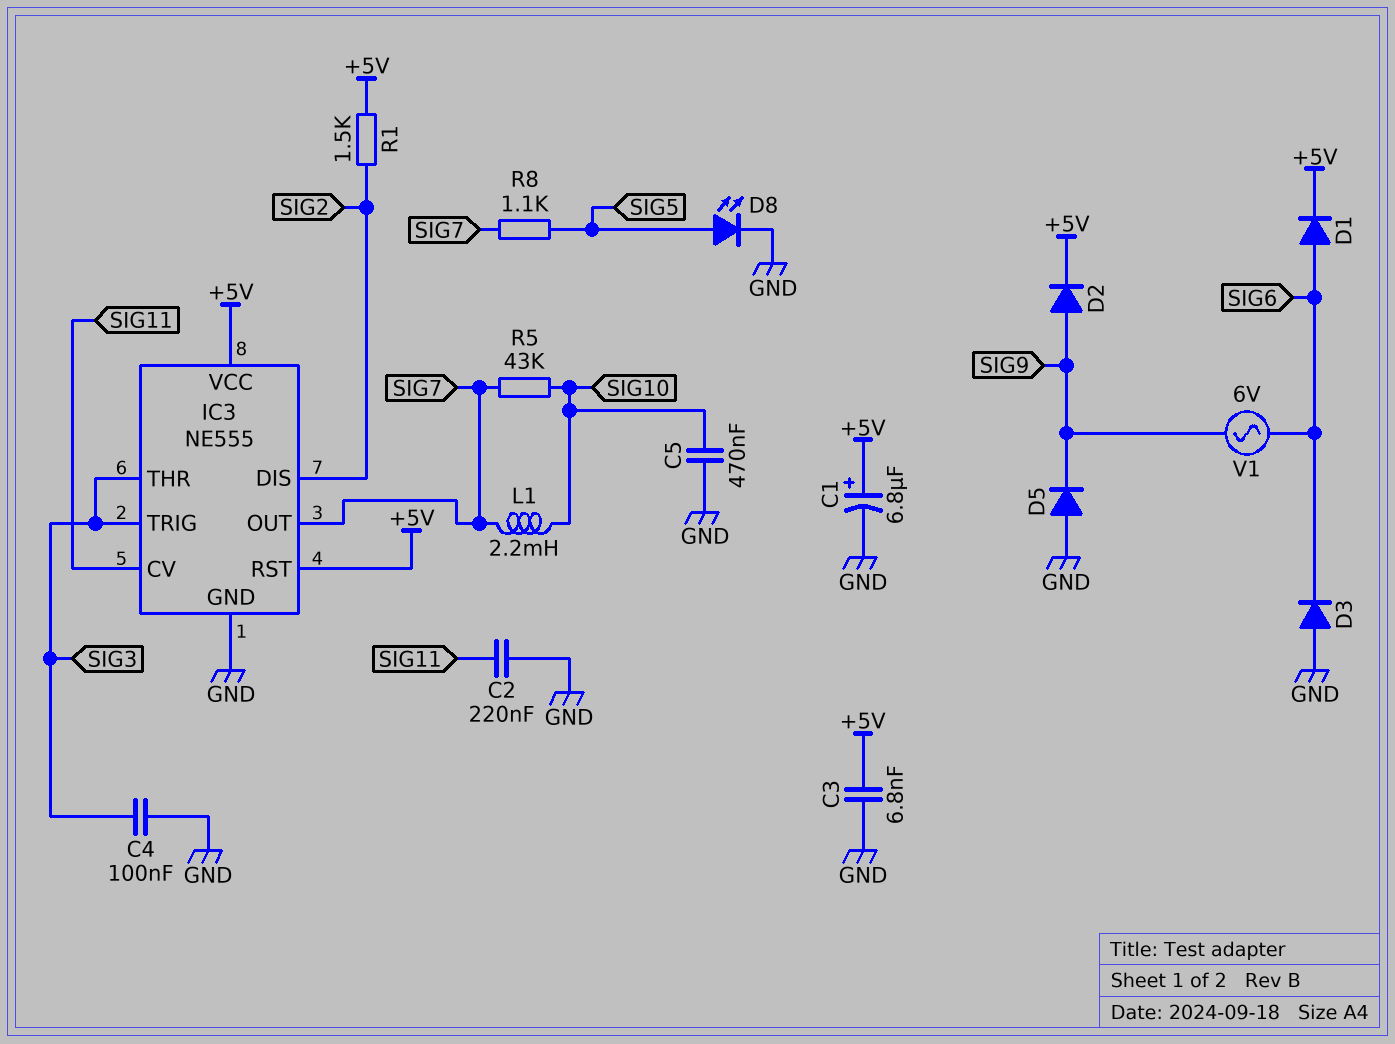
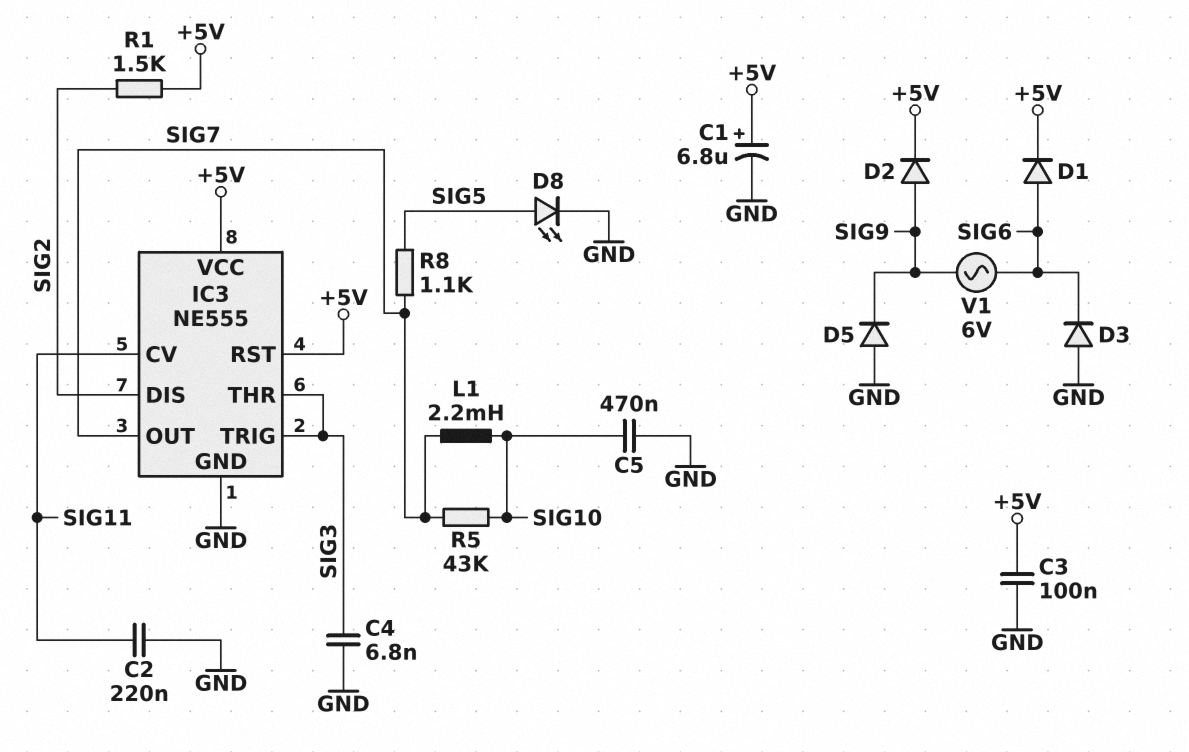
C3: 6.8nF (+5V, GND) -> 100nF (+5V, GND)
C4: 100nF (GND, SIG3) -> 6.8nF (GND, SIG3)

